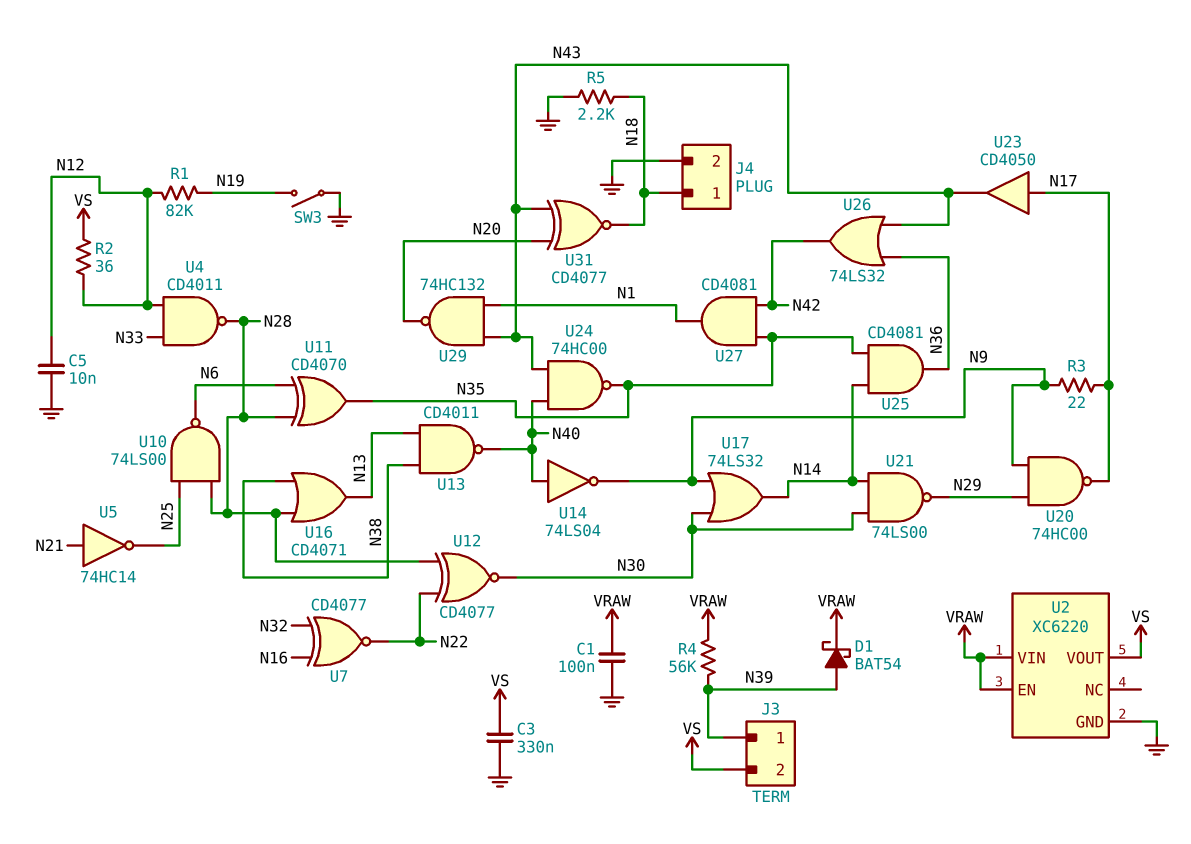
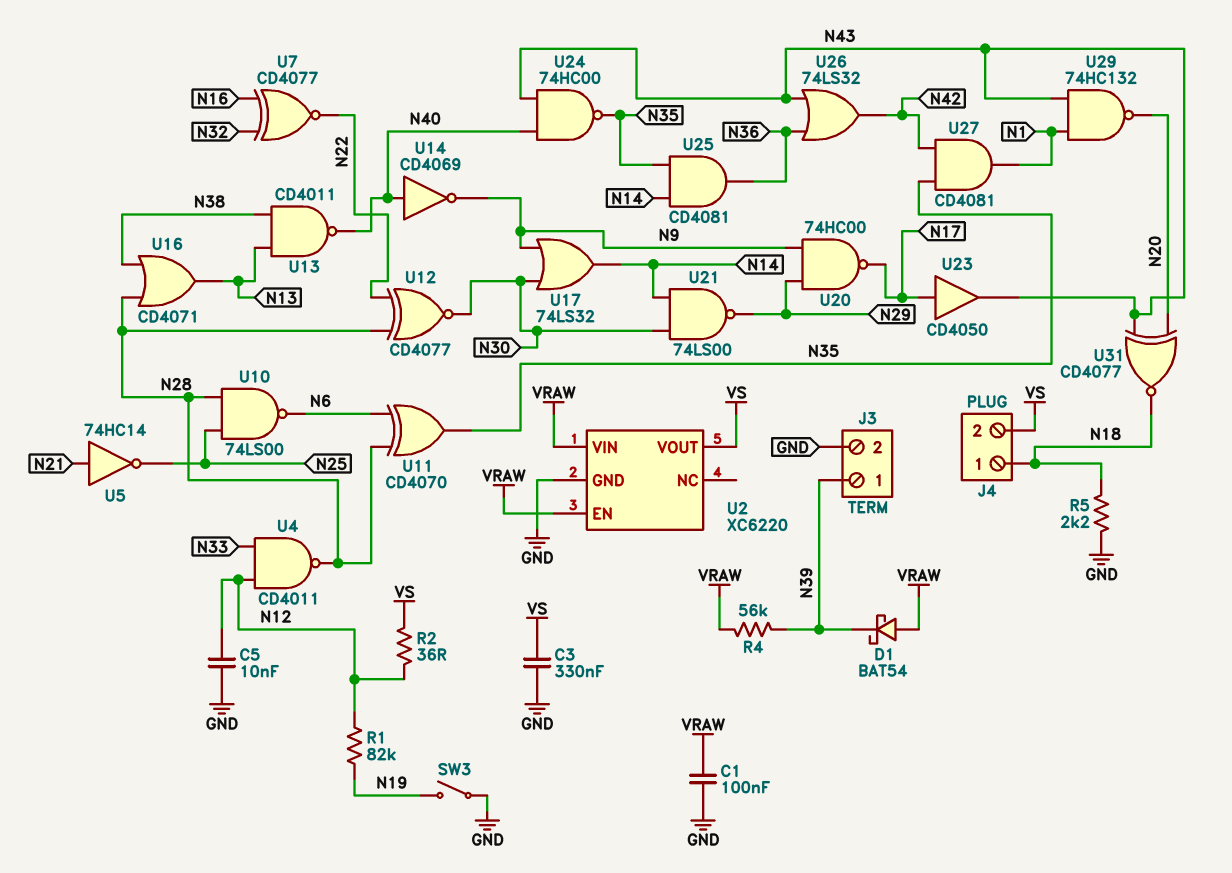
D1: schottky BAT54 (A N39, K VRAW) -> schottky BAT54 (A VRAW, K N39)
J3 pin 2: VS -> GND
J4 pin 2: GND -> VS
R3: 22 (N9, N17) -> none
U14: NOT 74LS04 (in N40, out N9) -> NOT CD4069 (in N40, out N9)

